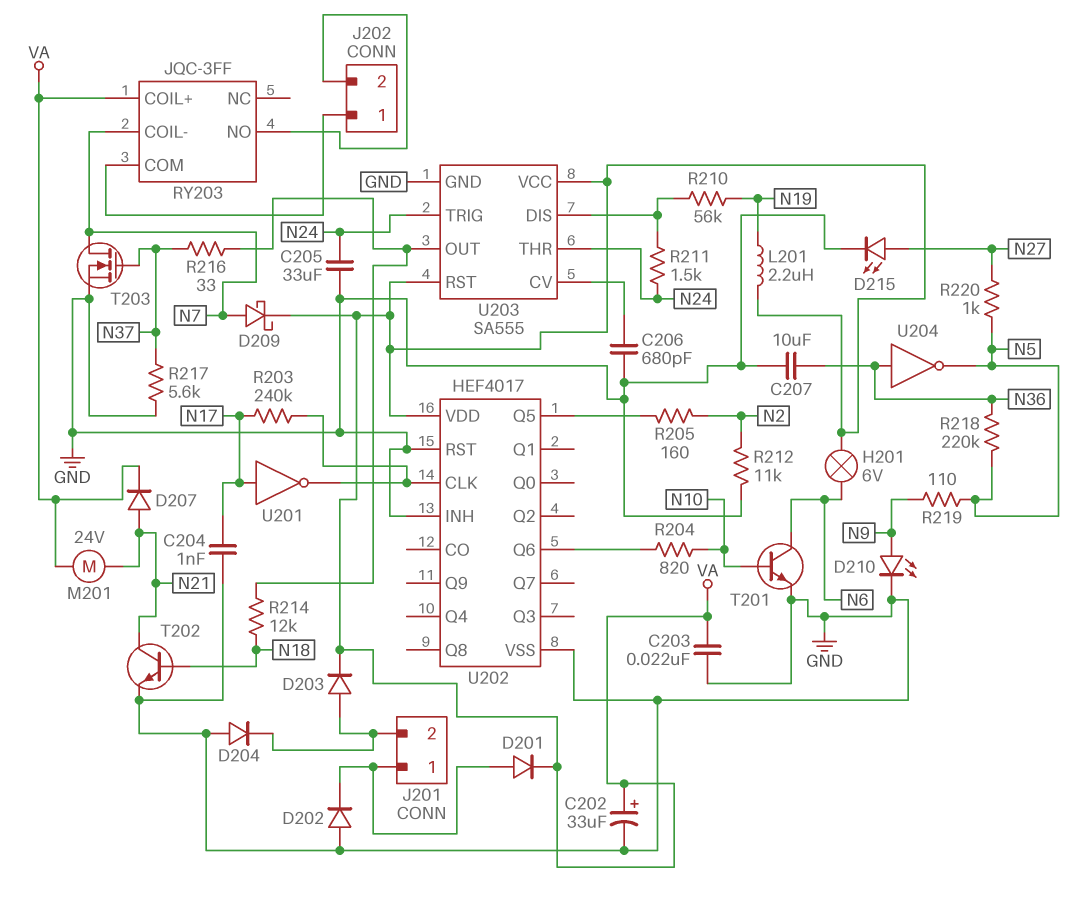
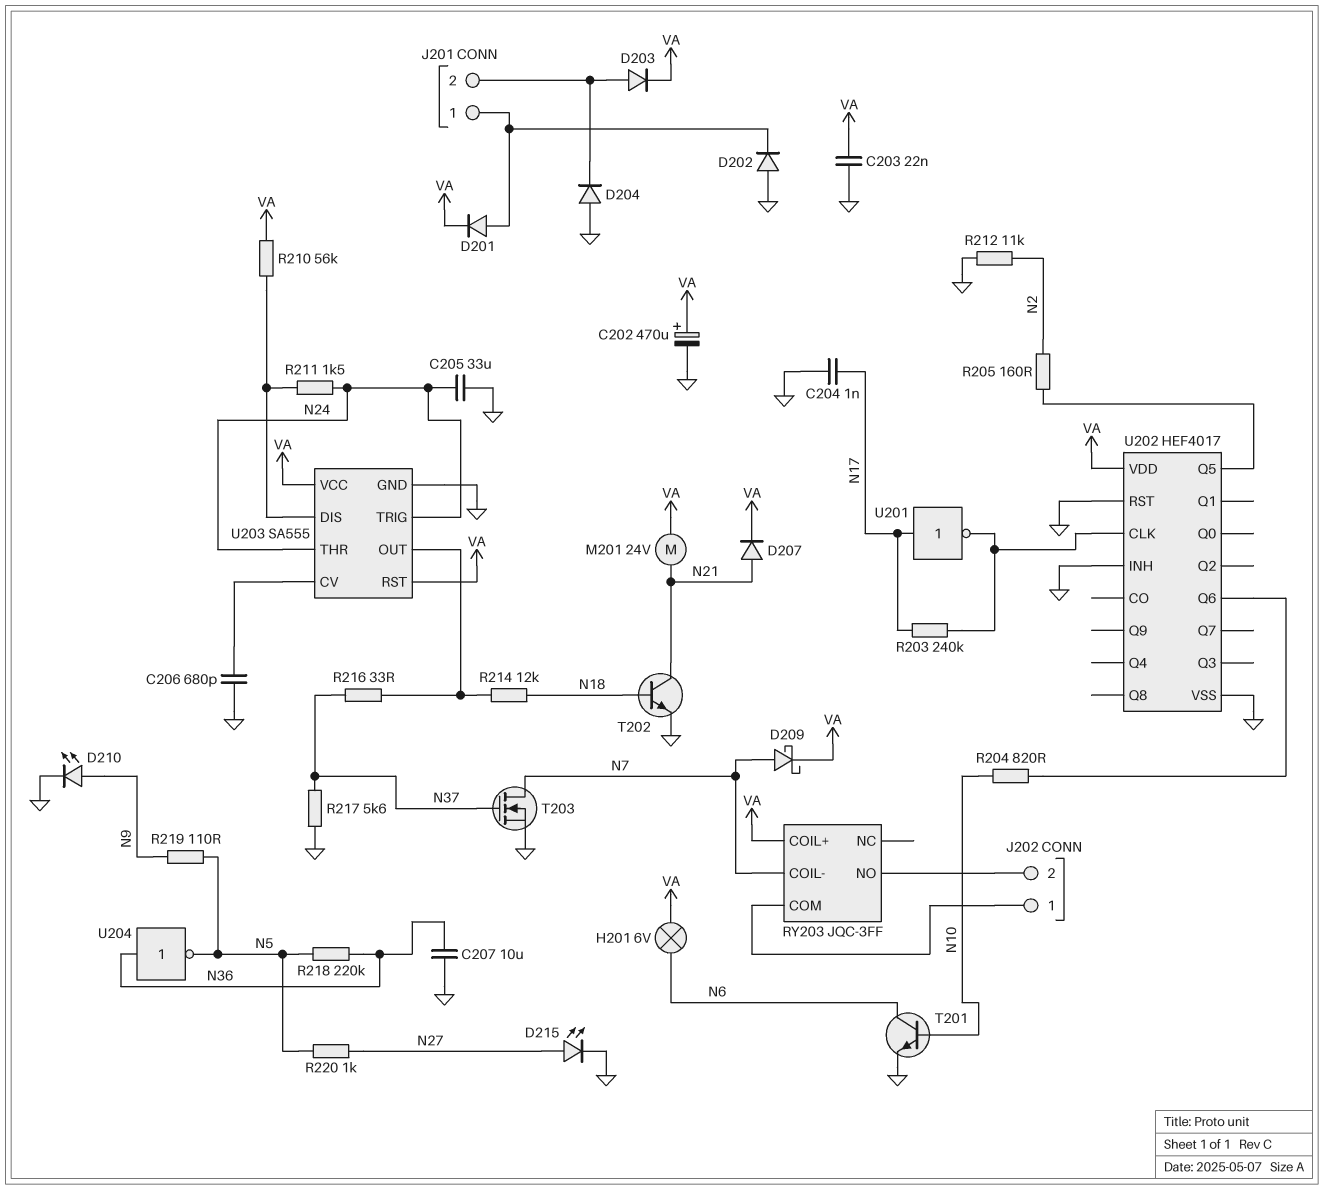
C202: 33uF (plus VA, minus GND) -> 470uF (plus VA, minus GND)
L201: 2.2uH (N19, VA) -> none
R210: 56k (N19, U203/DIS) -> 56k (U203/DIS, VA)

